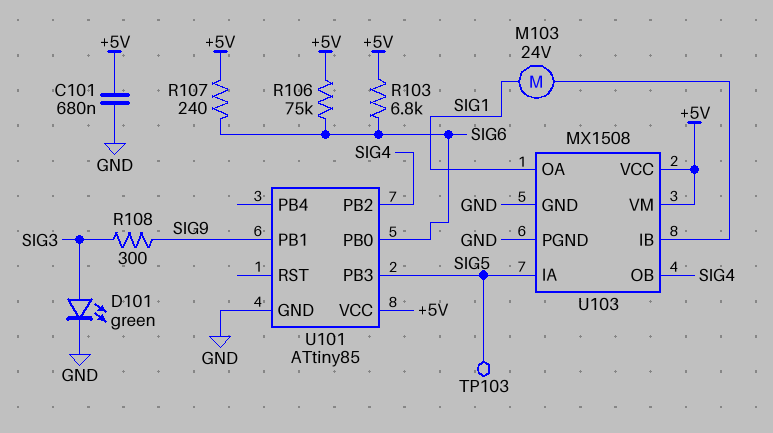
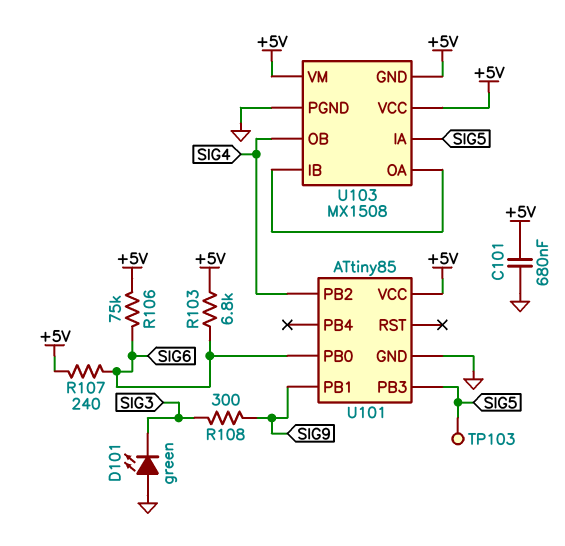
D101: LED green (A SIG3, K GND) -> LED green (A GND, K SIG3)
M103: motor 24V (SIG1, U103/IB) -> none
U103 pin GND: GND -> +5V
U103 pin OA: SIG1 -> U103/IB

